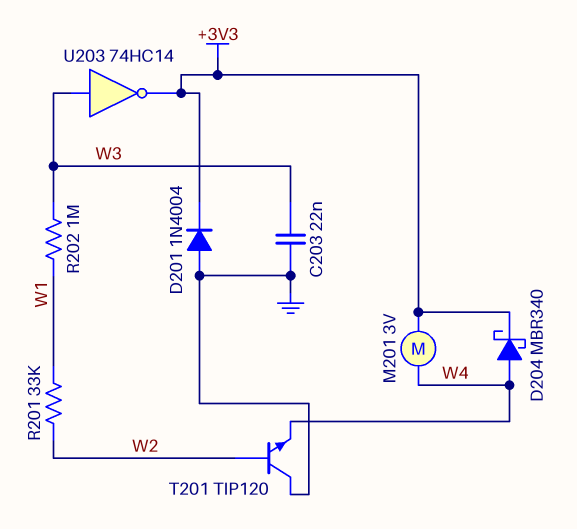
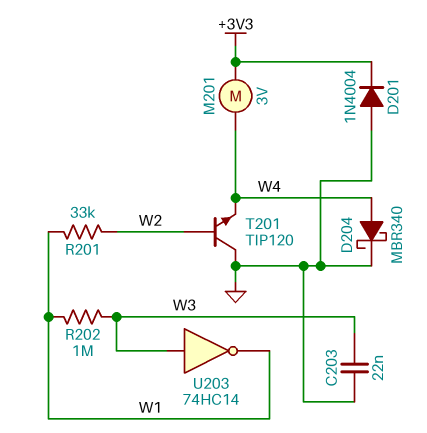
D204: schottky MBR340 (A W4, K +3V3) -> schottky MBR340 (A W4, K GND)
U203: NOT 74HC14 (in W3, out +3V3) -> NOT 74HC14 (in W3, out W1)

